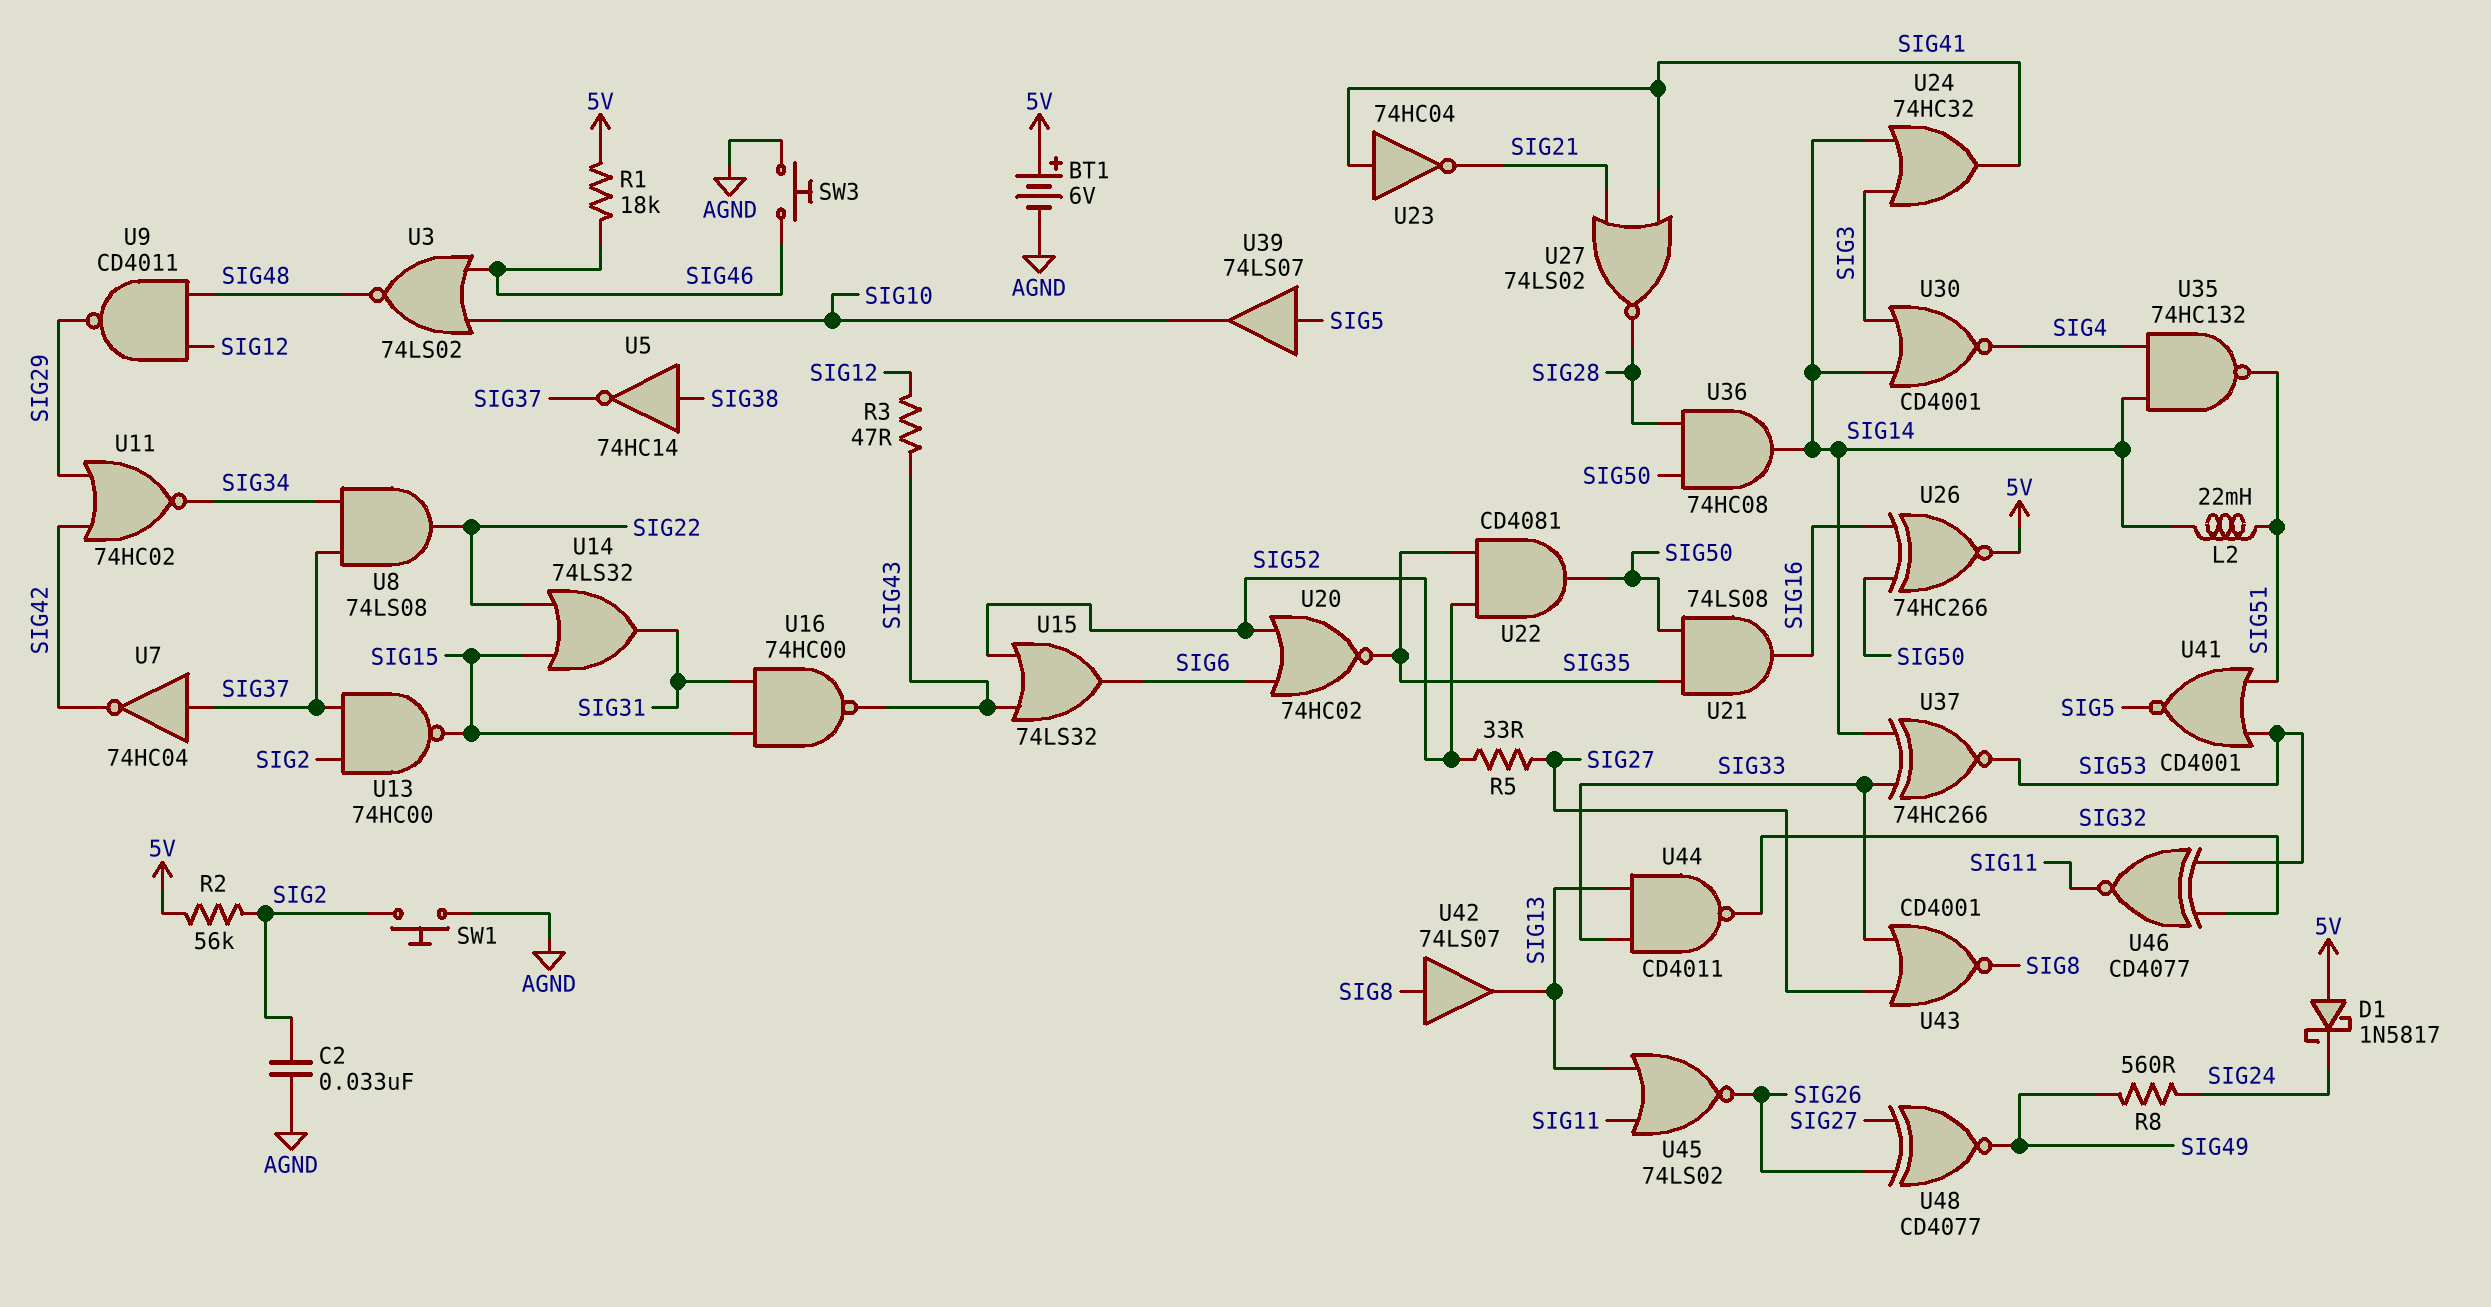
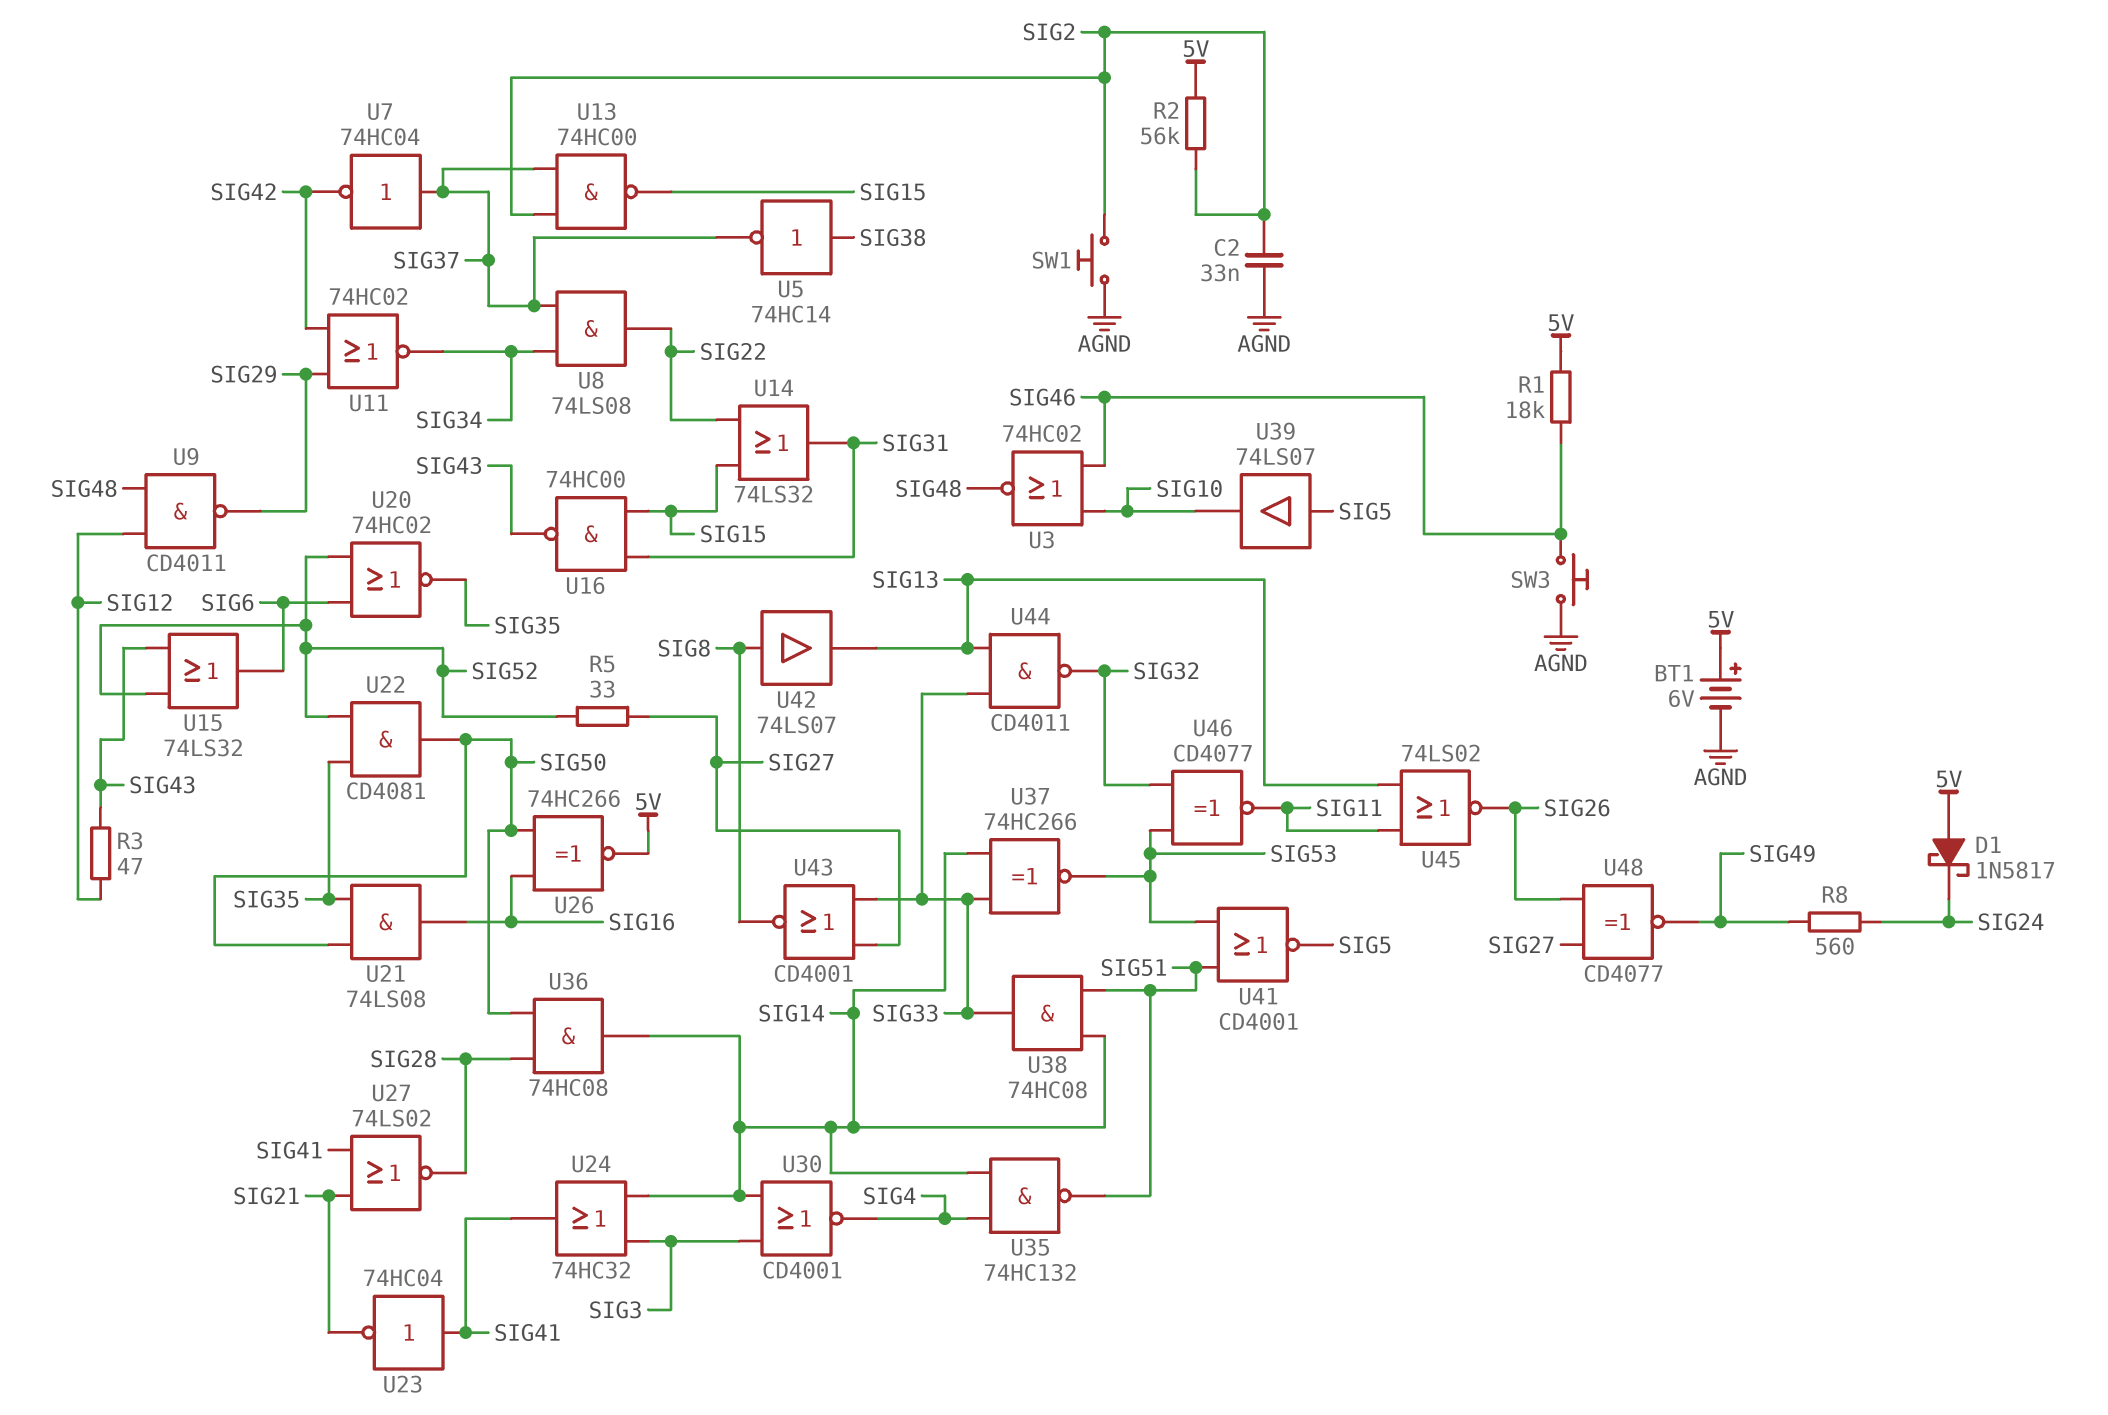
L2: 22mH (SIG14, SIG51) -> none
U3: NOR 74LS02 (in SIG10, in SIG46, out SIG48) -> NOR 74HC02 (in SIG10, in SIG46, out SIG48)
U38: none -> AND 74HC08 (in SIG14, in SIG51, out SIG33)

